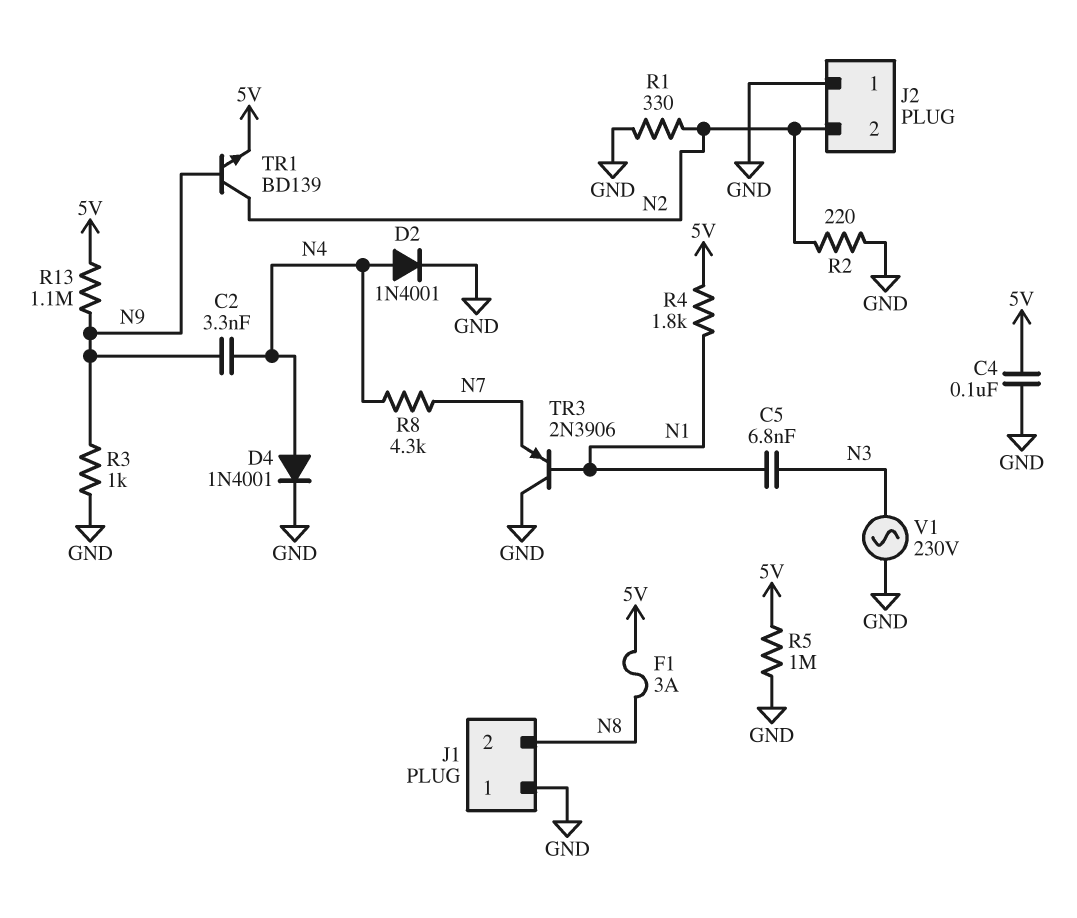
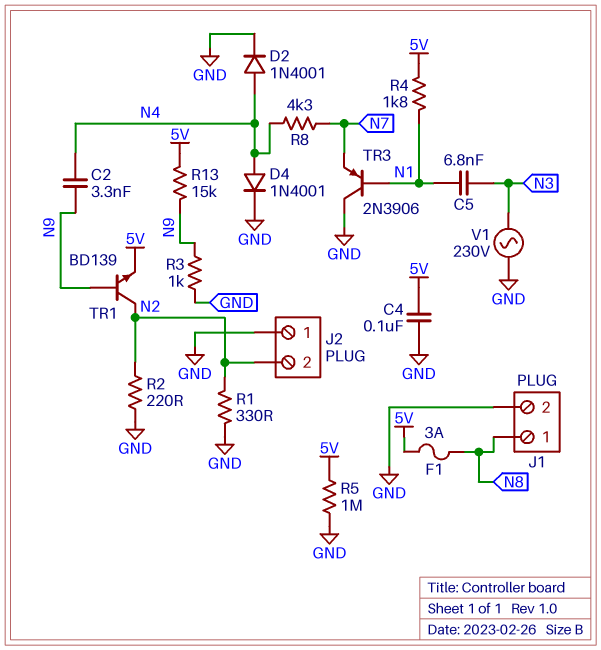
J1 pin 1: GND -> N8
J1 pin 2: N8 -> GND
R13: 1.1M (5V, N9) -> 15k (5V, N9)

